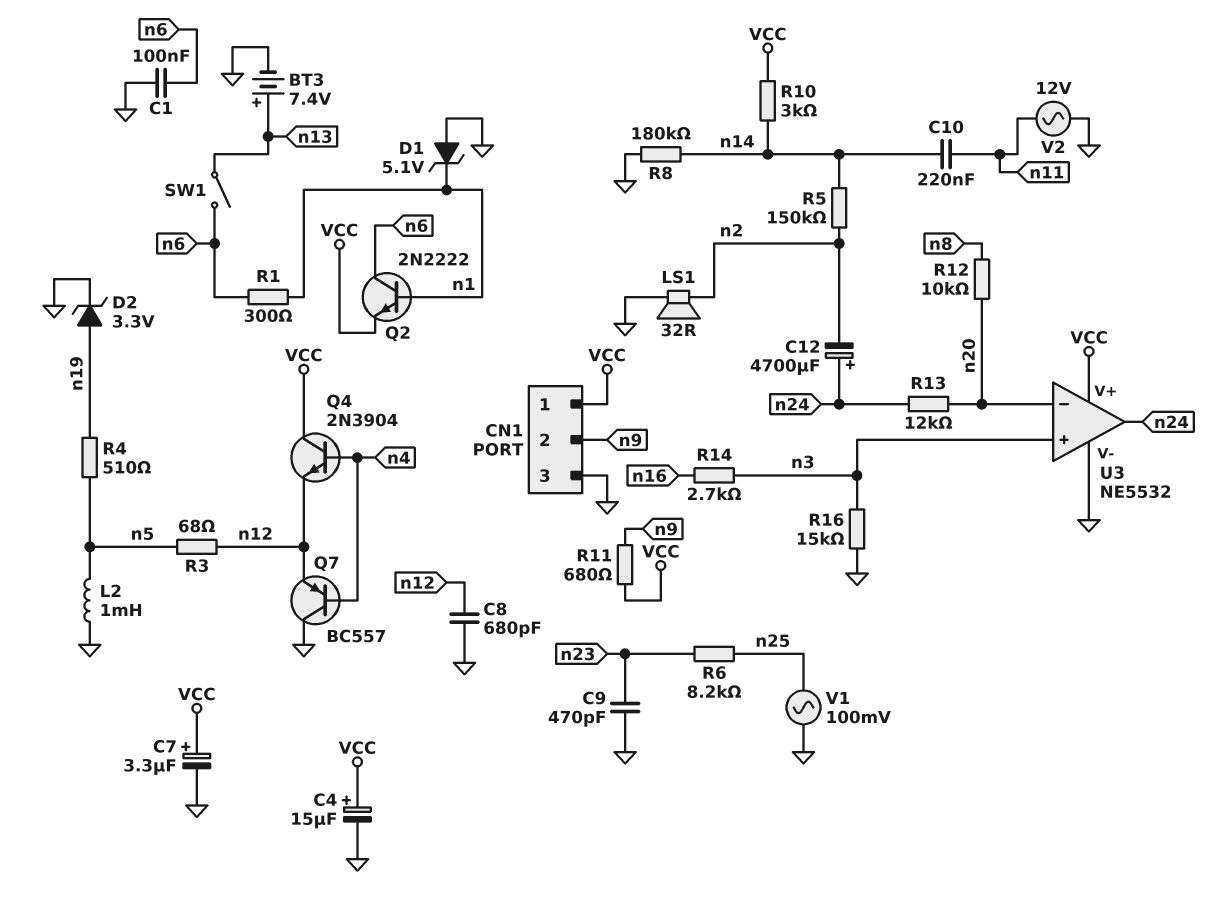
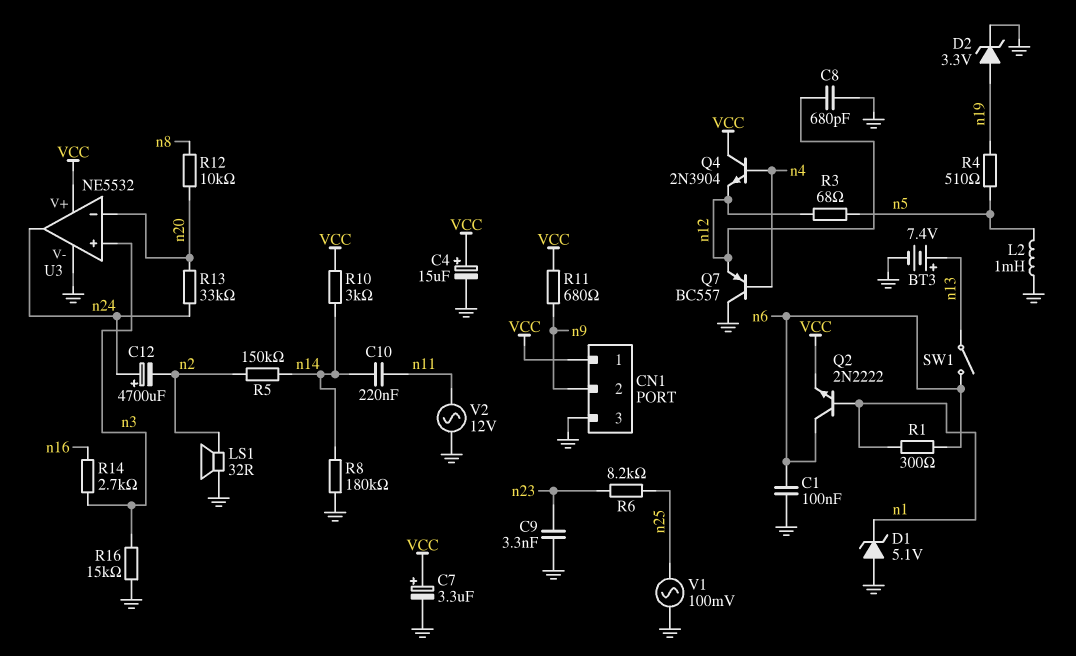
C9: 470pF (GND, n23) -> 3.3nF (GND, n23)
R13: 12k (n20, n24) -> 33k (n20, n24)

